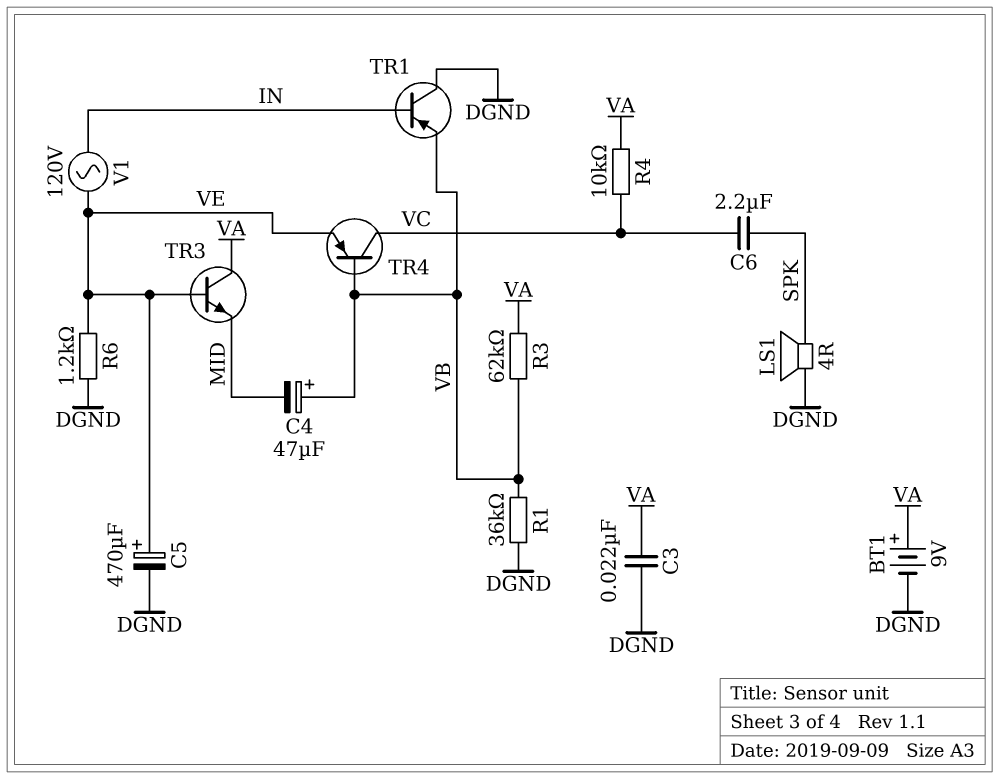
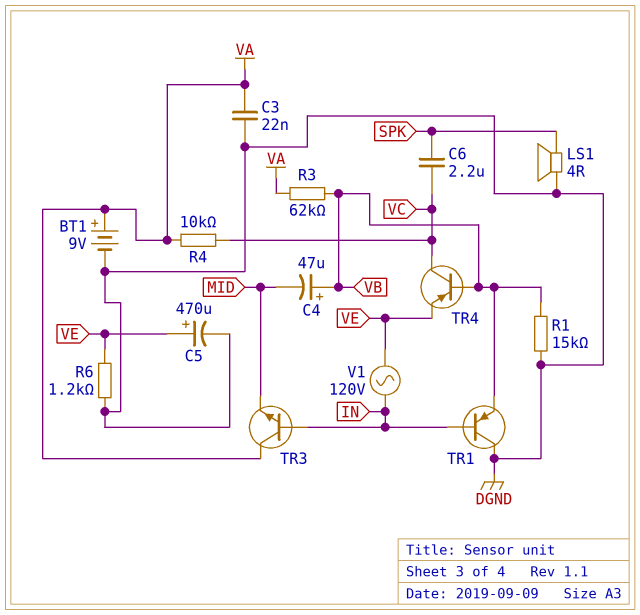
R1: 36k (DGND, VB) -> 15k (DGND, VB)
TR3: NPN (B VE, C VA, E MID) -> NPN (B IN, C VA, E MID)

